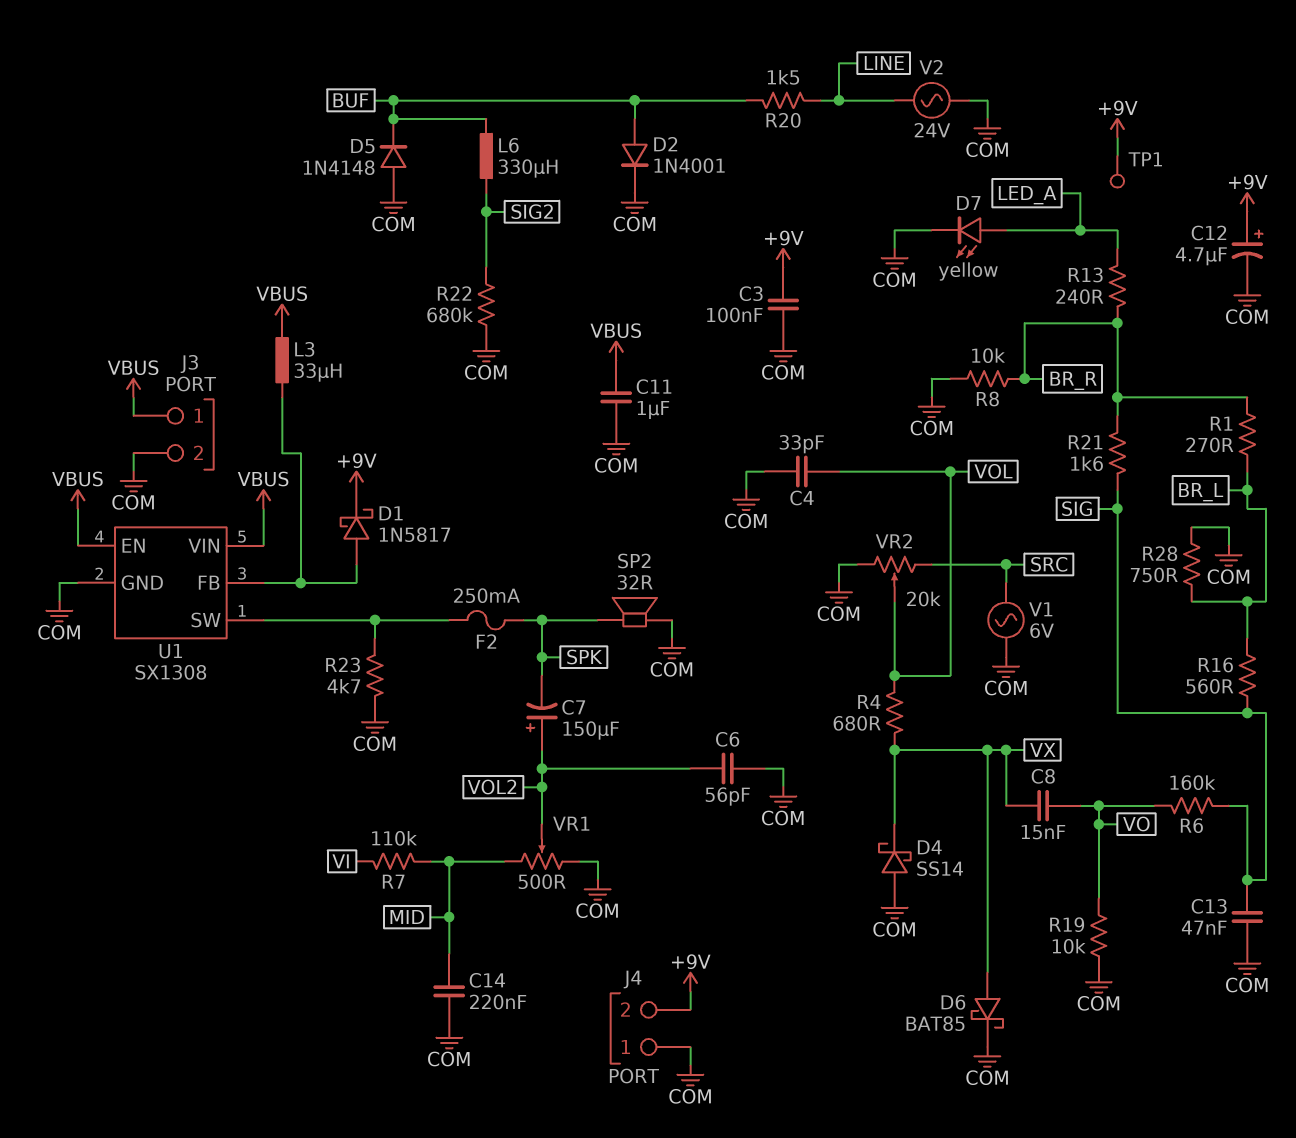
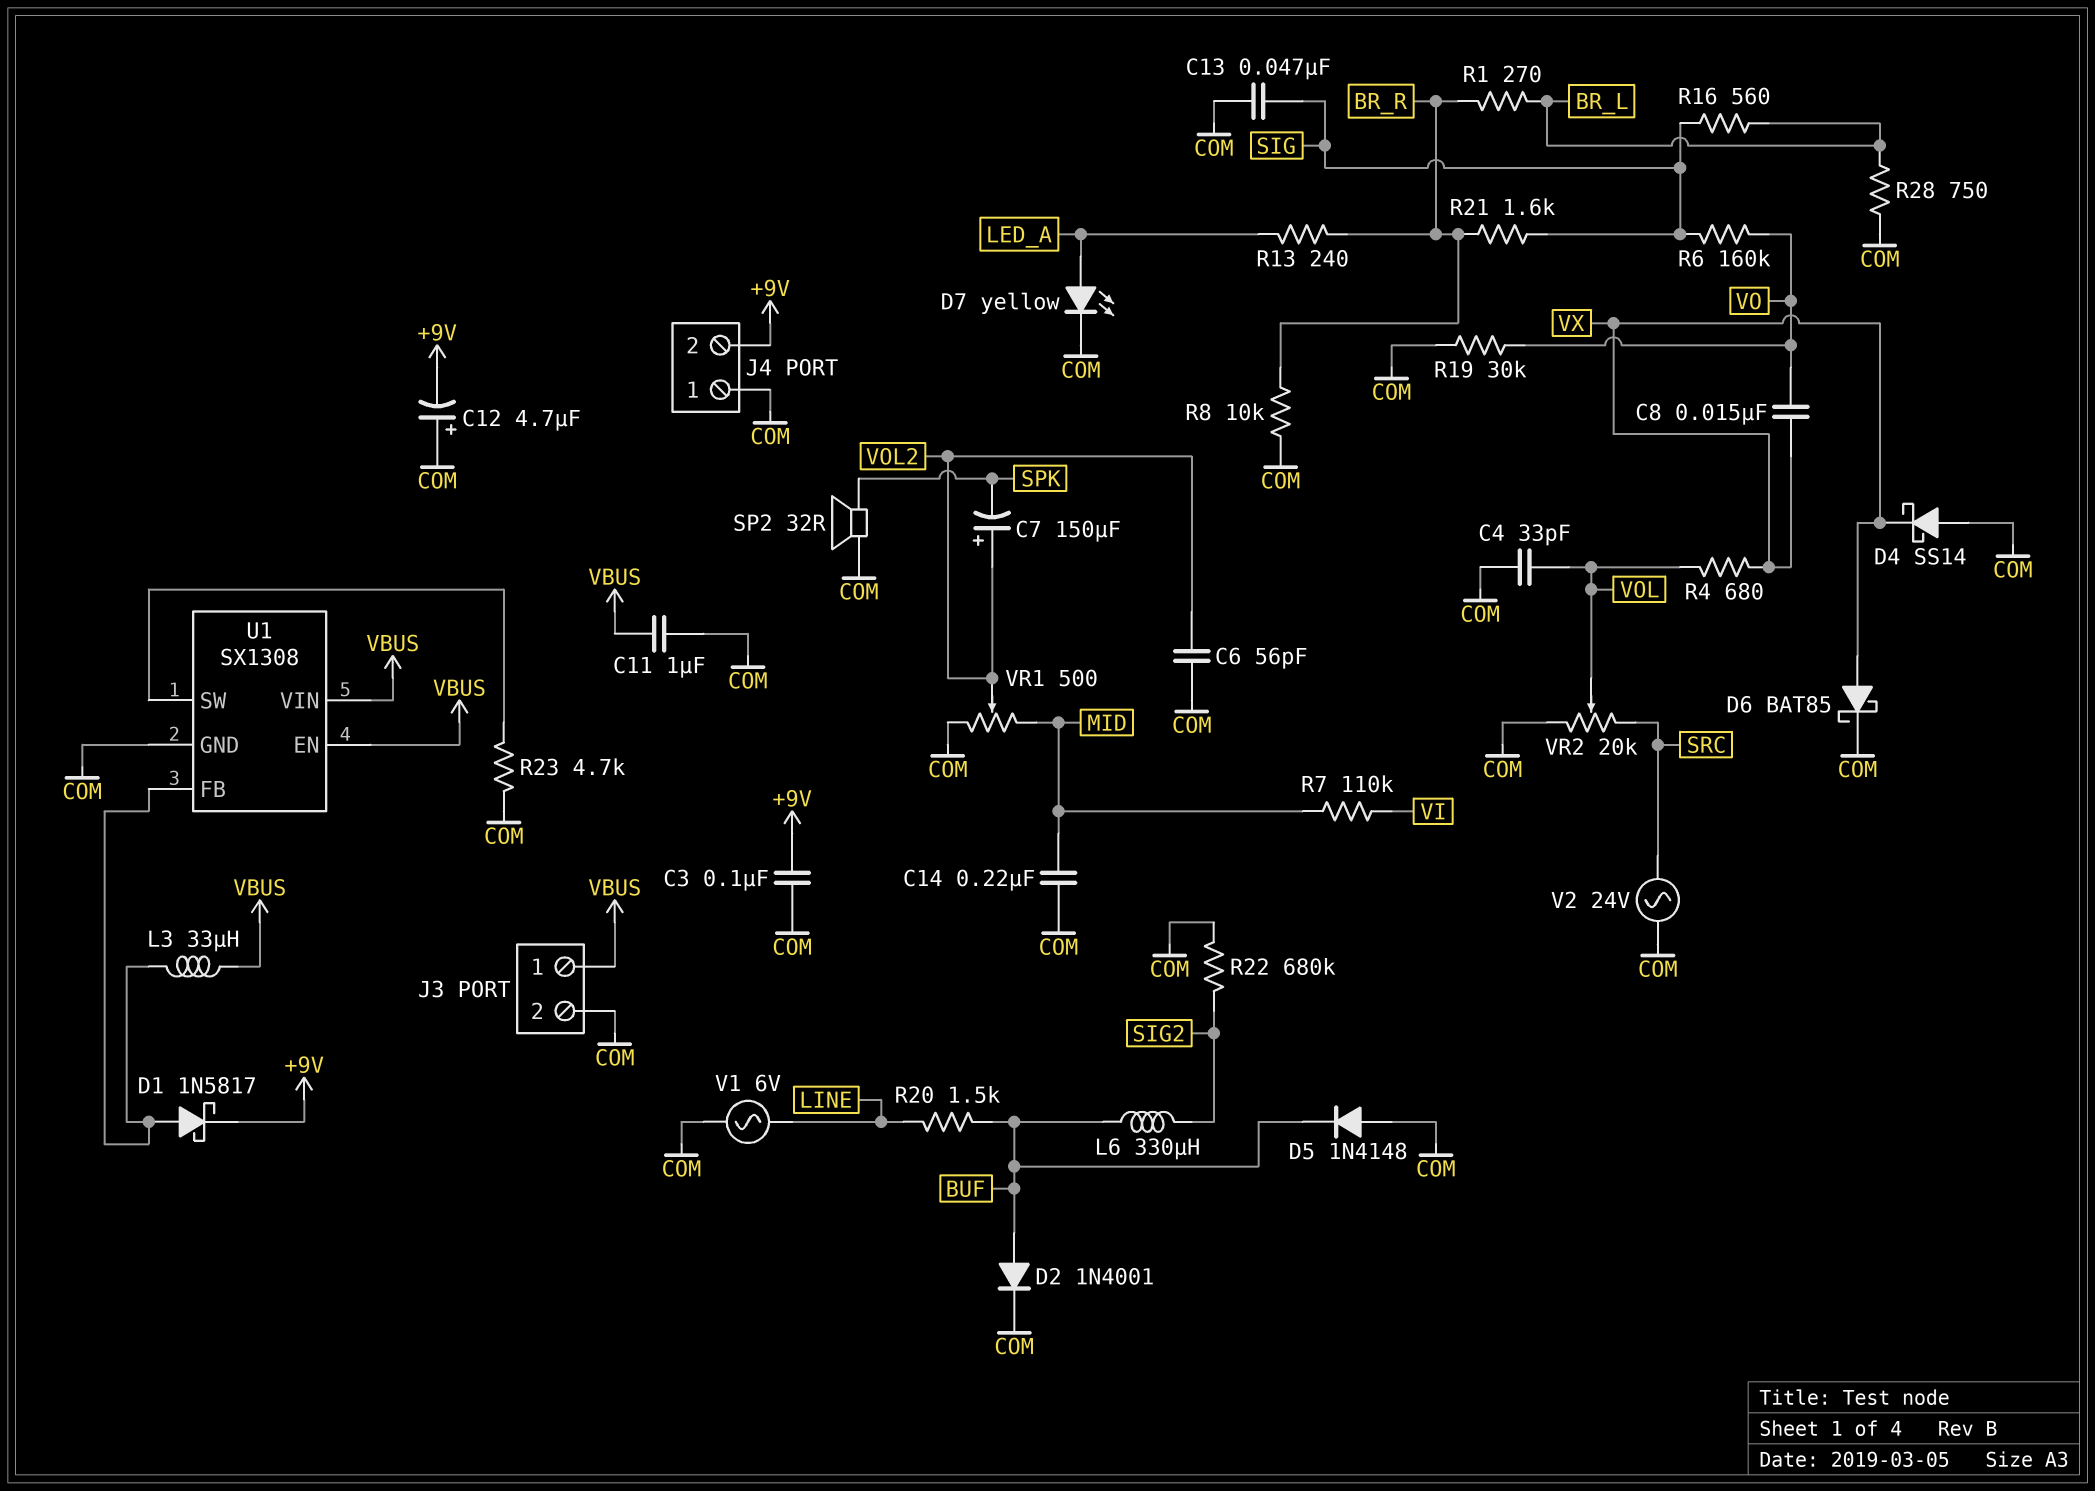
C12: 4.7uF (plus +9V, minus COM) -> 4.7uF (plus COM, minus +9V)
F2: 250mA (SPK, U1/SW) -> none
R19: 10k (COM, VO) -> 30k (COM, VO)
TP1: test point (+9V) -> none
V1: AC 6V (COM, SRC) -> AC 6V (COM, LINE)
V2: AC 24V (COM, LINE) -> AC 24V (COM, SRC)

